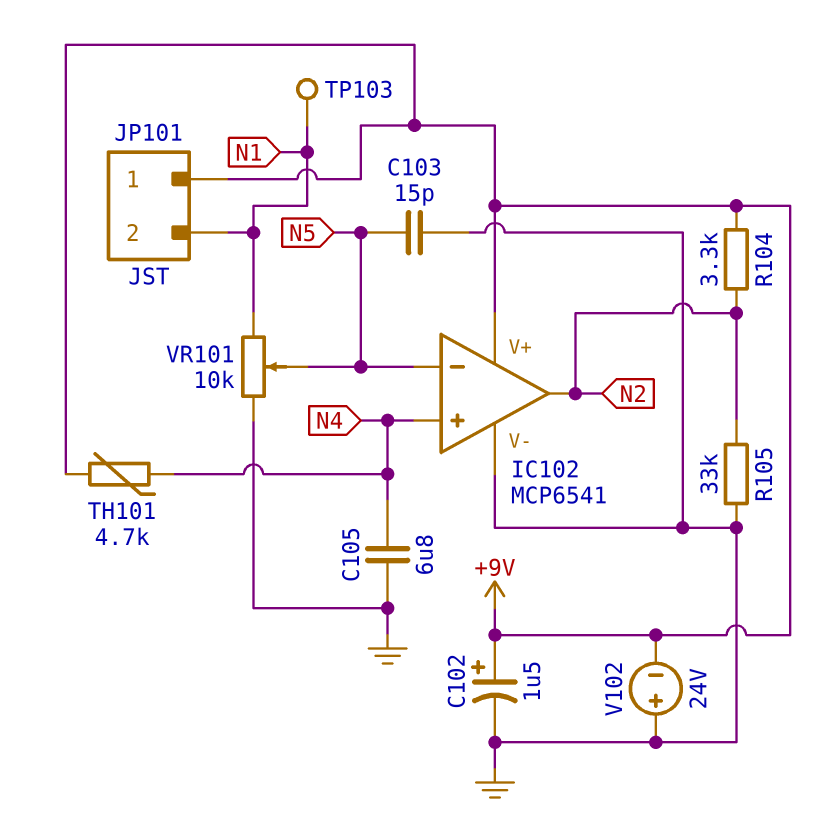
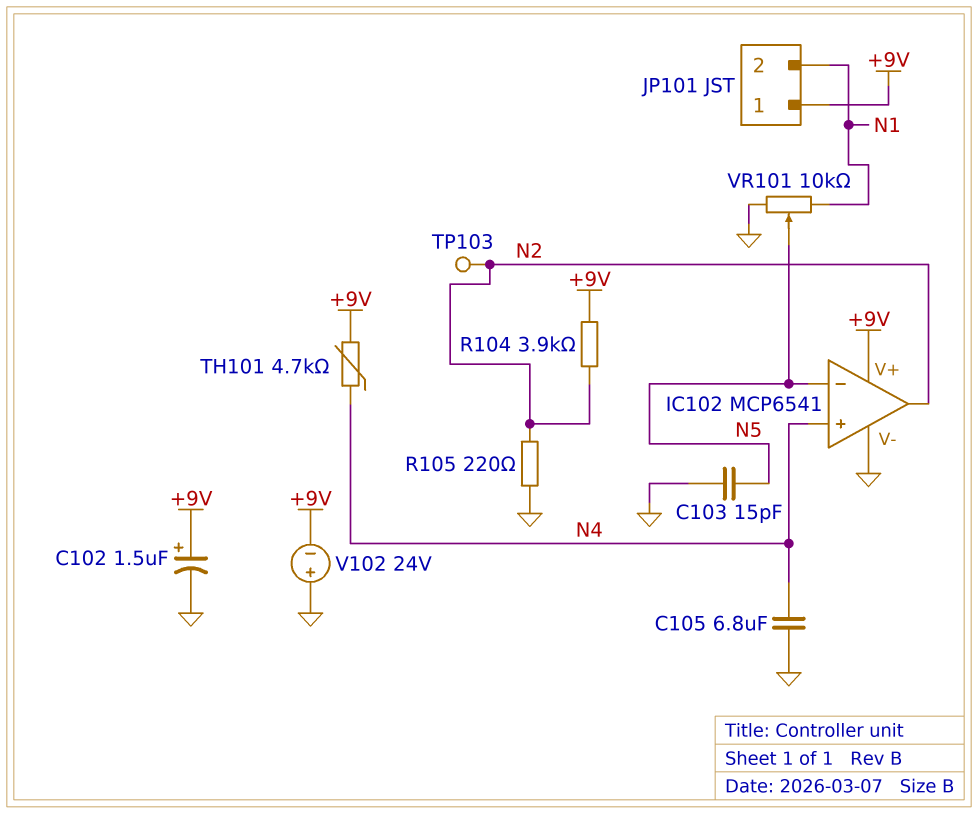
R104: 3.3k (+9V, N2) -> 3.9k (+9V, N2)
R105: 33k (GND, N2) -> 220 (GND, N2)
TP103: test point (N1) -> test point (N2)

